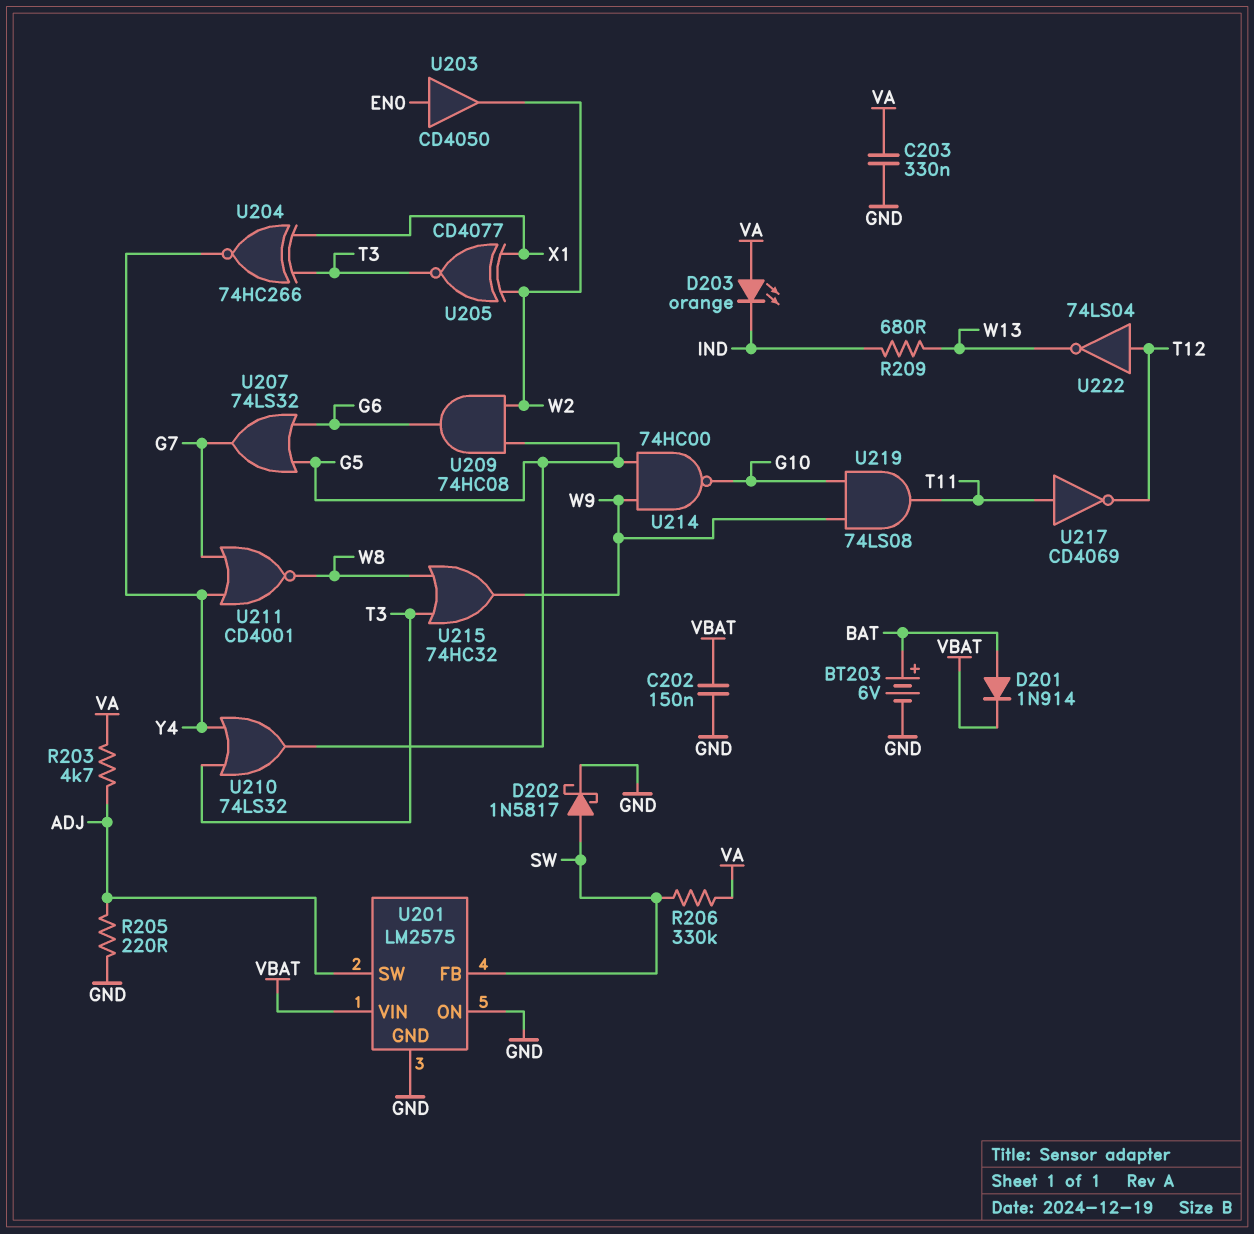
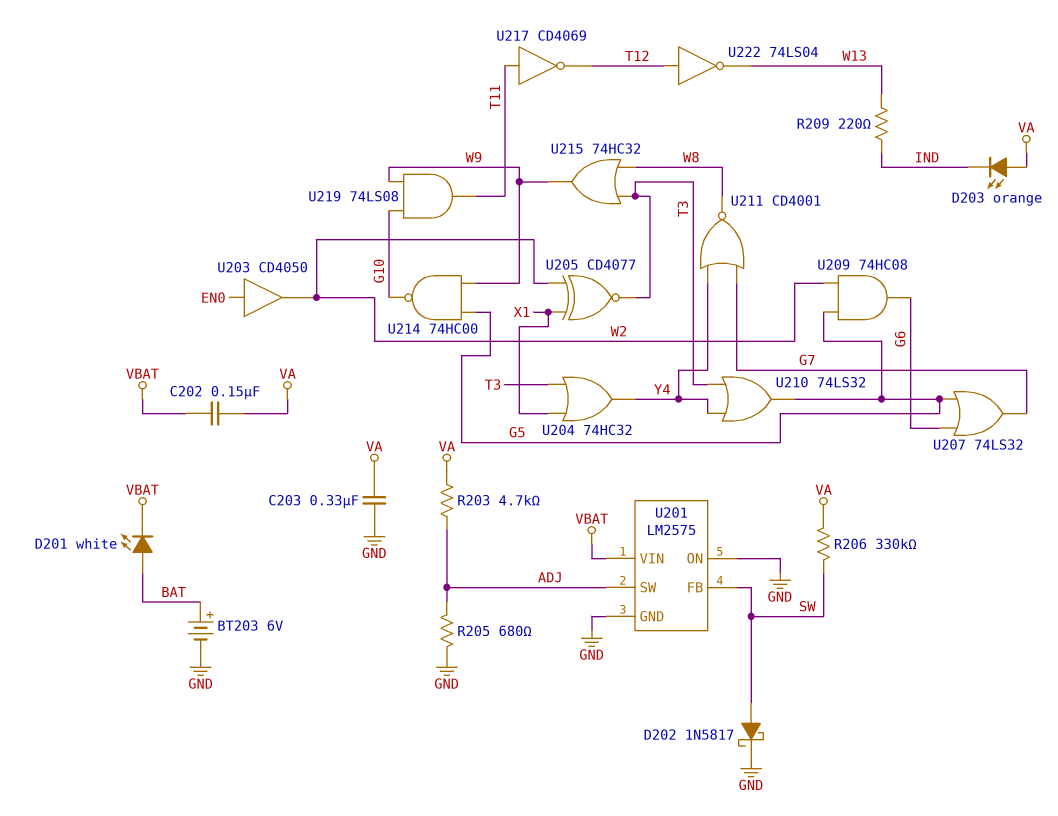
C202: 150nF (GND, VBAT) -> 150nF (VA, VBAT)
D201: diode 1N914 (A BAT, K VBAT) -> LED white (A BAT, K VBAT)
R205: 220 (ADJ, GND) -> 680 (ADJ, GND)
R209: 680 (IND, W13) -> 220 (IND, W13)
U204: XNOR 74HC266 (in T3, in X1, out Y4) -> OR 74HC32 (in T3, in X1, out Y4)

